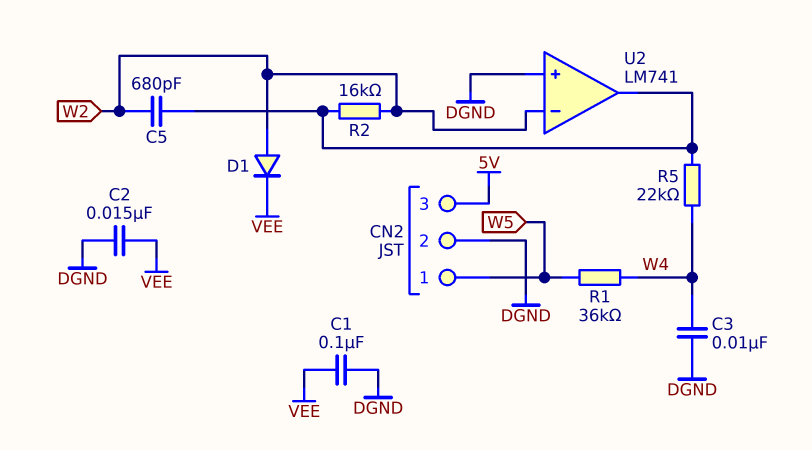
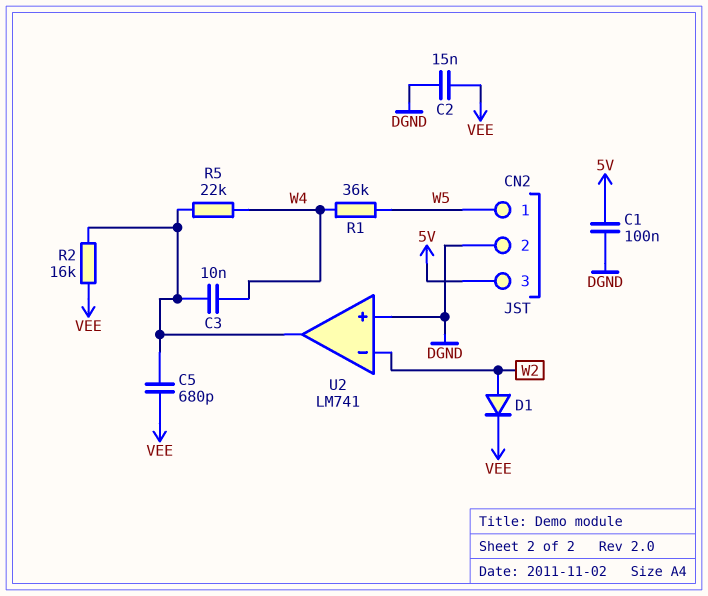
C1: 100nF (DGND, VEE) -> 100nF (5V, DGND)
C3: 10nF (DGND, W4) -> 10nF (U2/out, W4)
C5: 680pF (U2/out, W2) -> 680pF (U2/out, VEE)
R2: 16k (U2/out, W2) -> 16k (U2/out, VEE)

